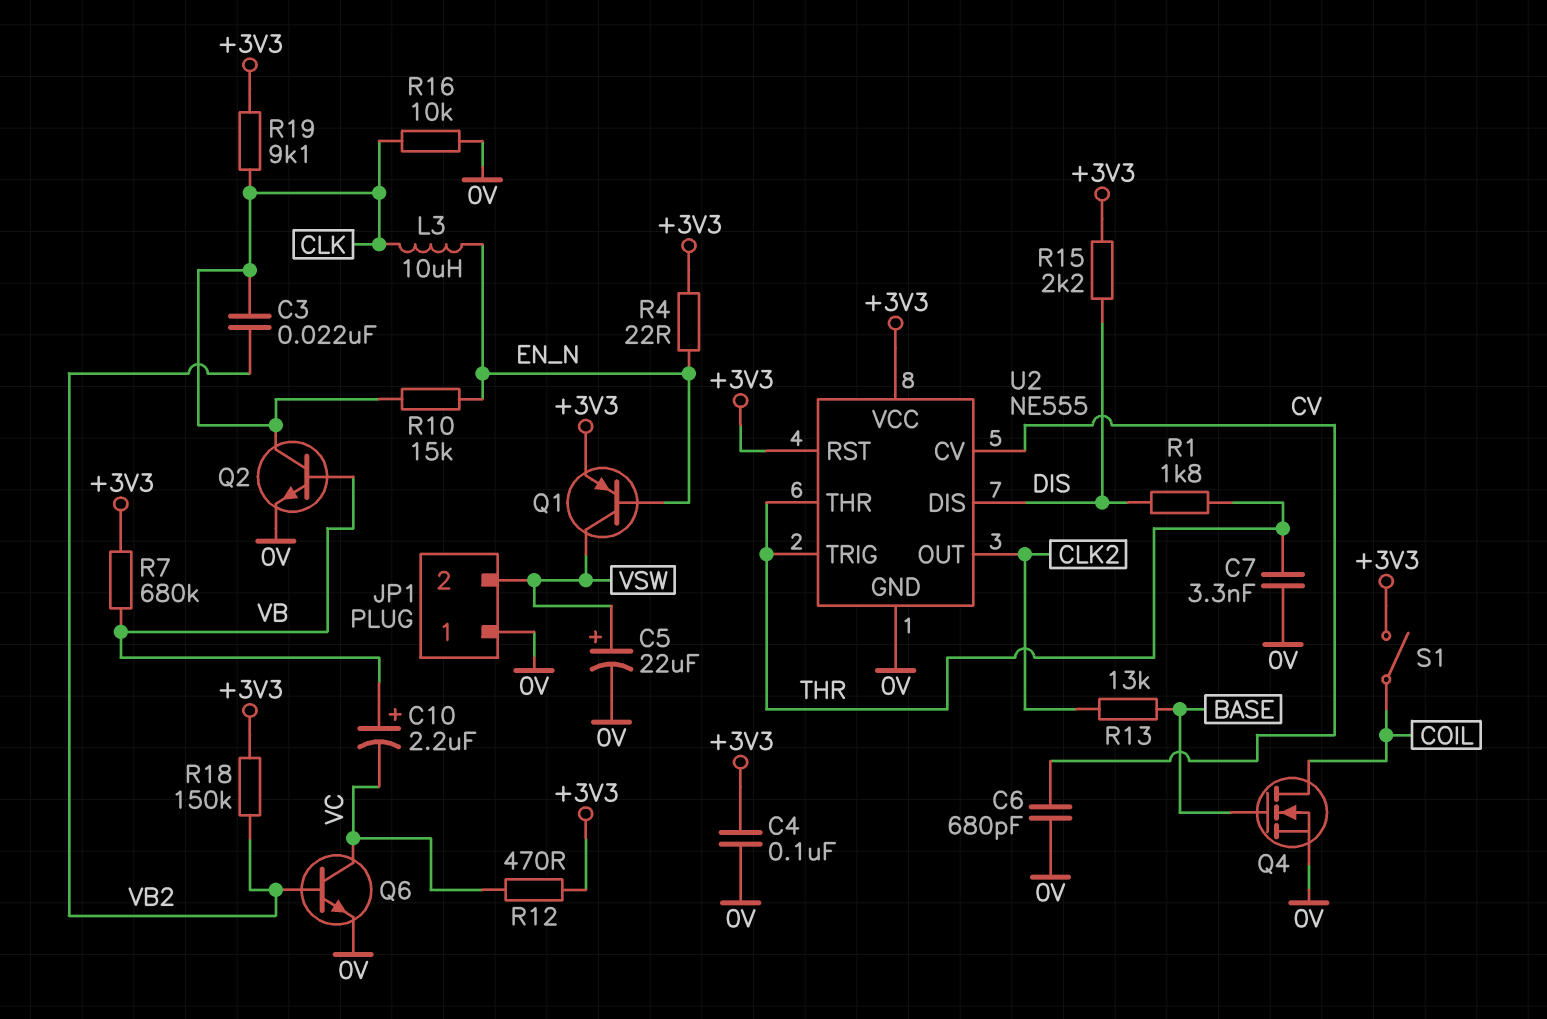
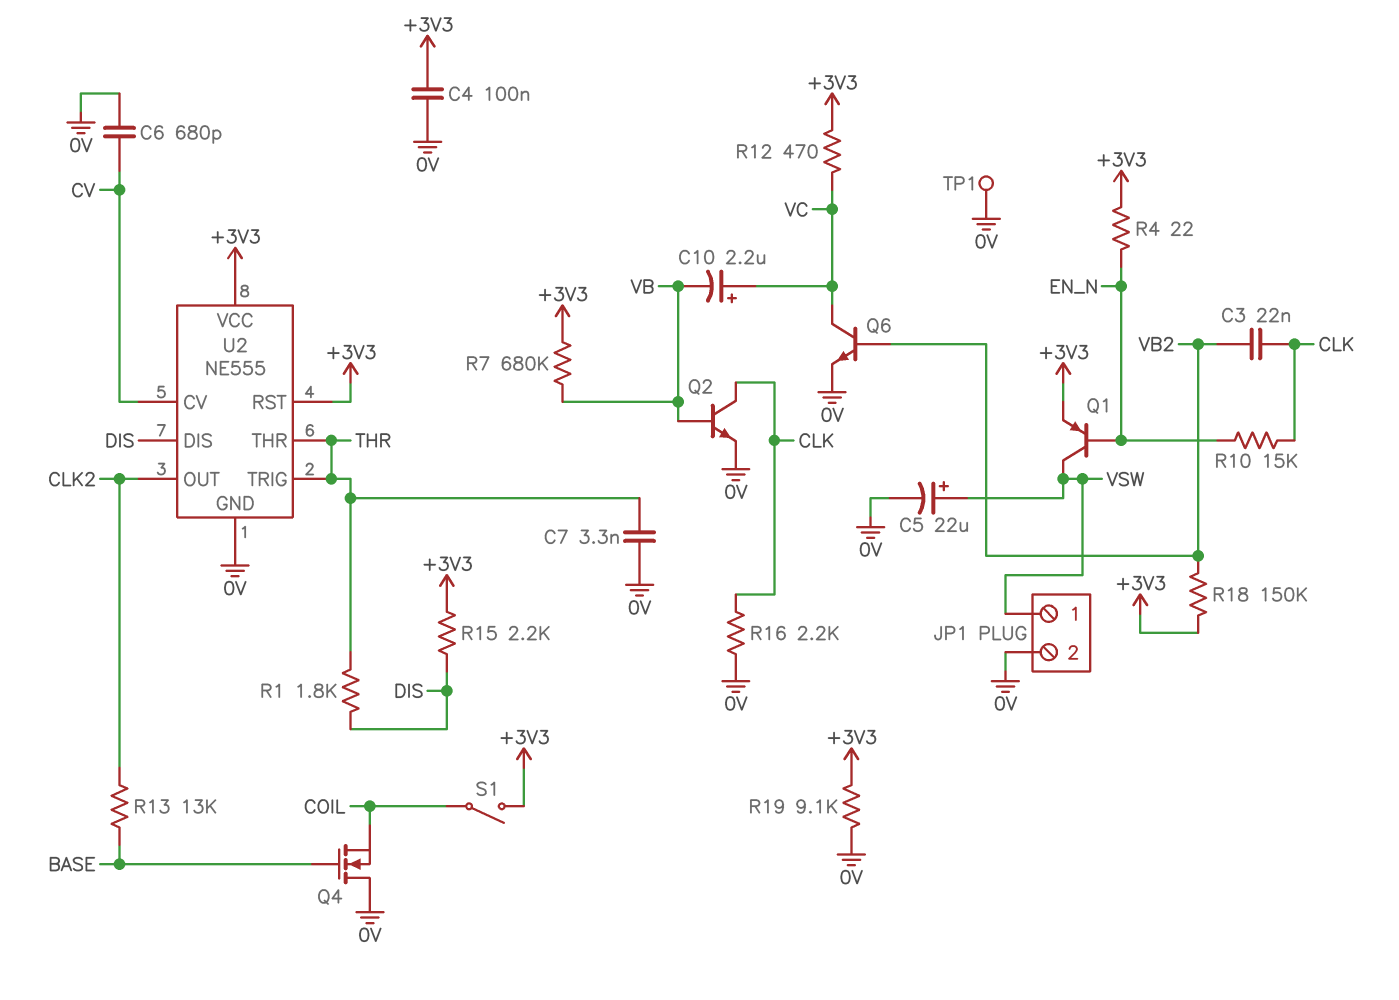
C10: 2.2uF (plus VB, minus VC) -> 2.2uF (plus VC, minus VB)
JP1 pin 1: 0V -> VSW
JP1 pin 2: VSW -> 0V
L3: 10uH (CLK, EN_N) -> none
Q4: NMOS (G BASE, D COIL, S 0V) -> NMOS (G BASE, D 0V, S COIL)
R16: 10k (0V, CLK) -> 2.2k (0V, CLK)
R19: 9.1k (+3V3, CLK) -> 9.1k (+3V3, 0V)
TP1: none -> test point (0V)

